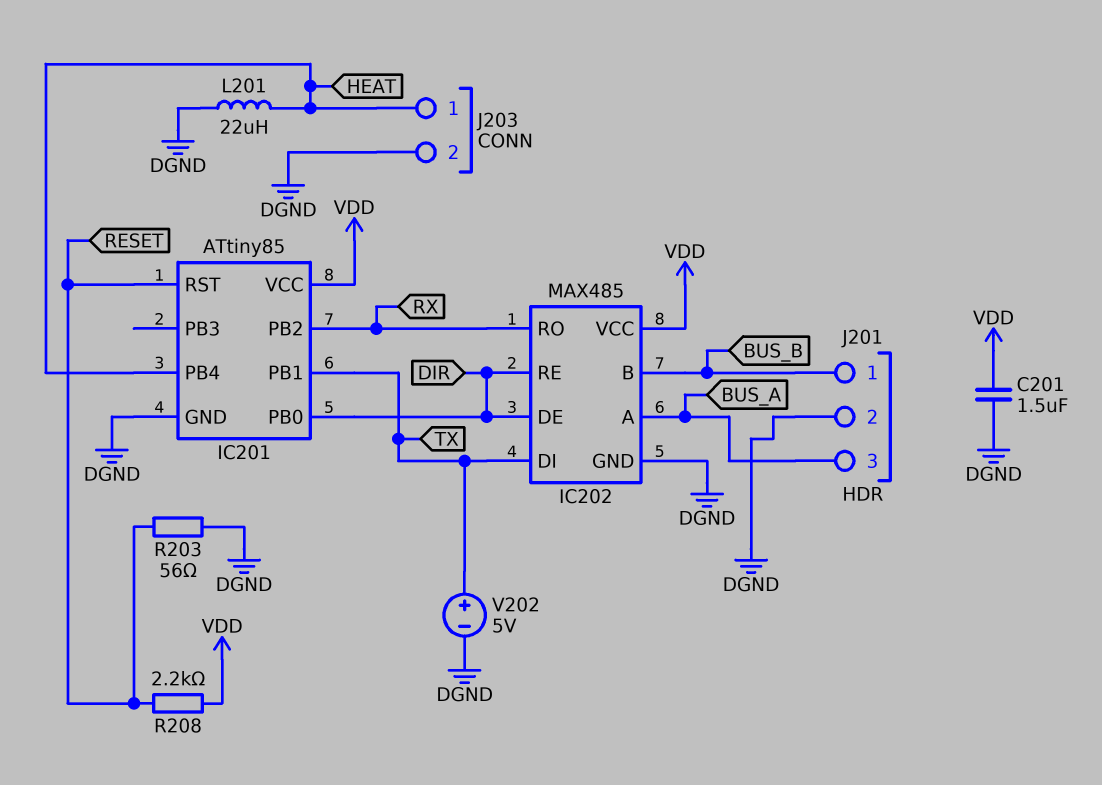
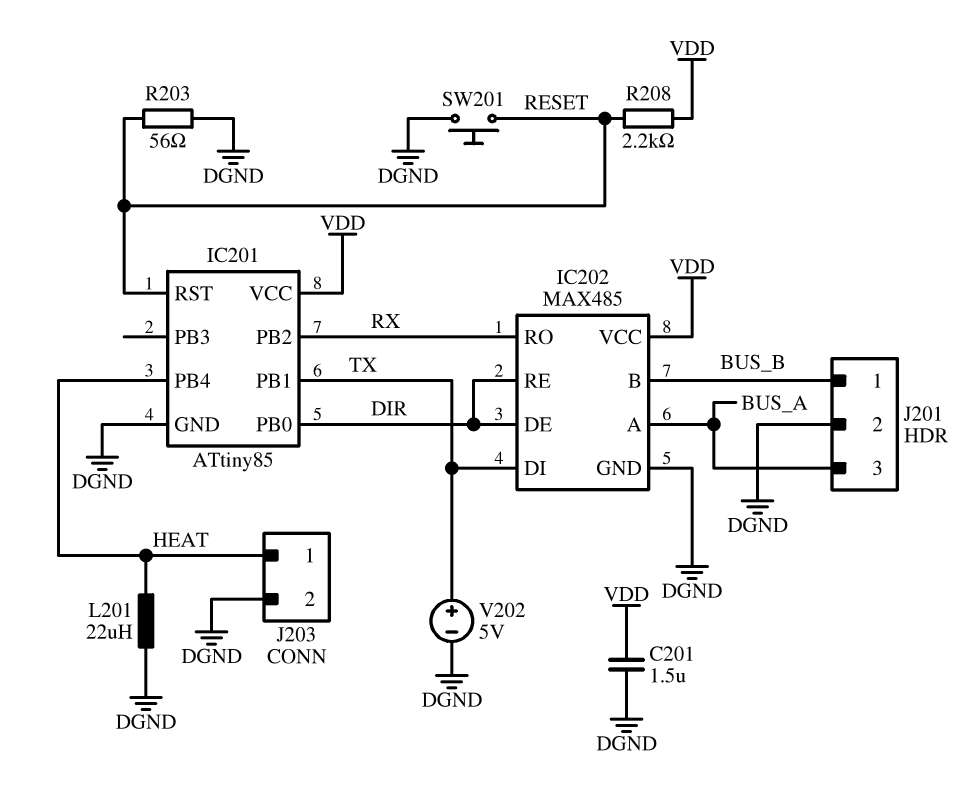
SW201: none -> button (DGND, RESET)

